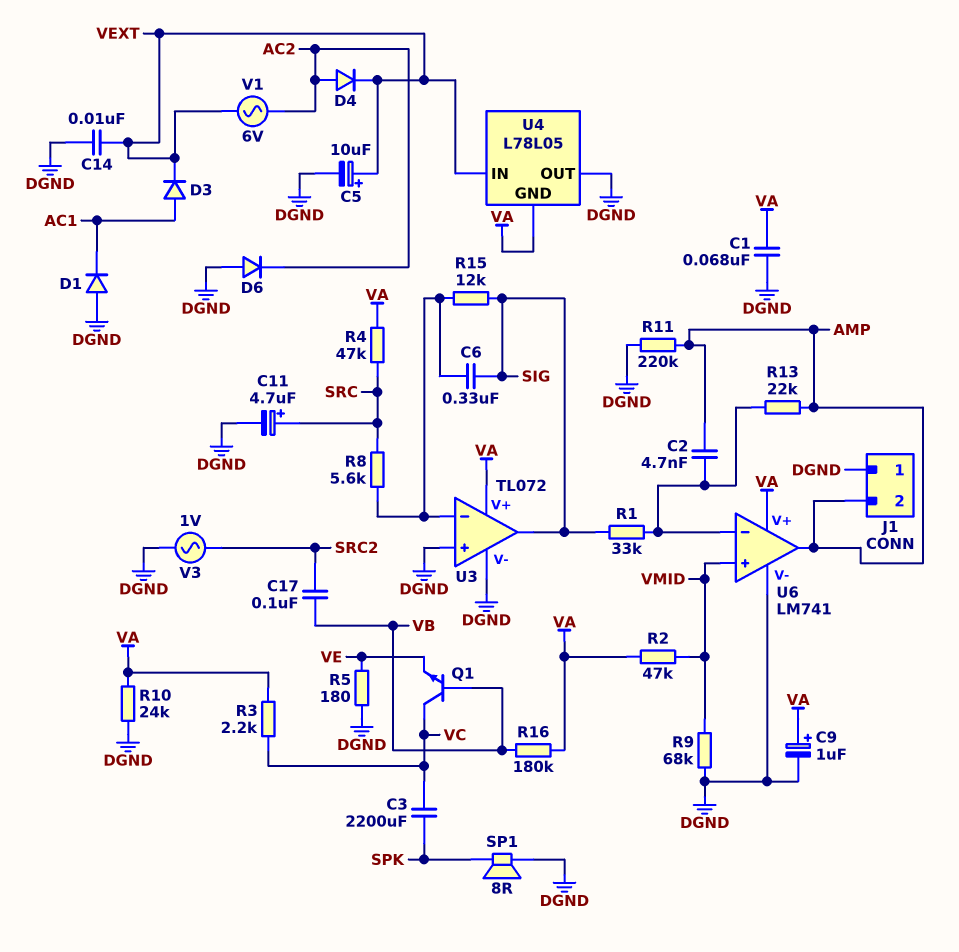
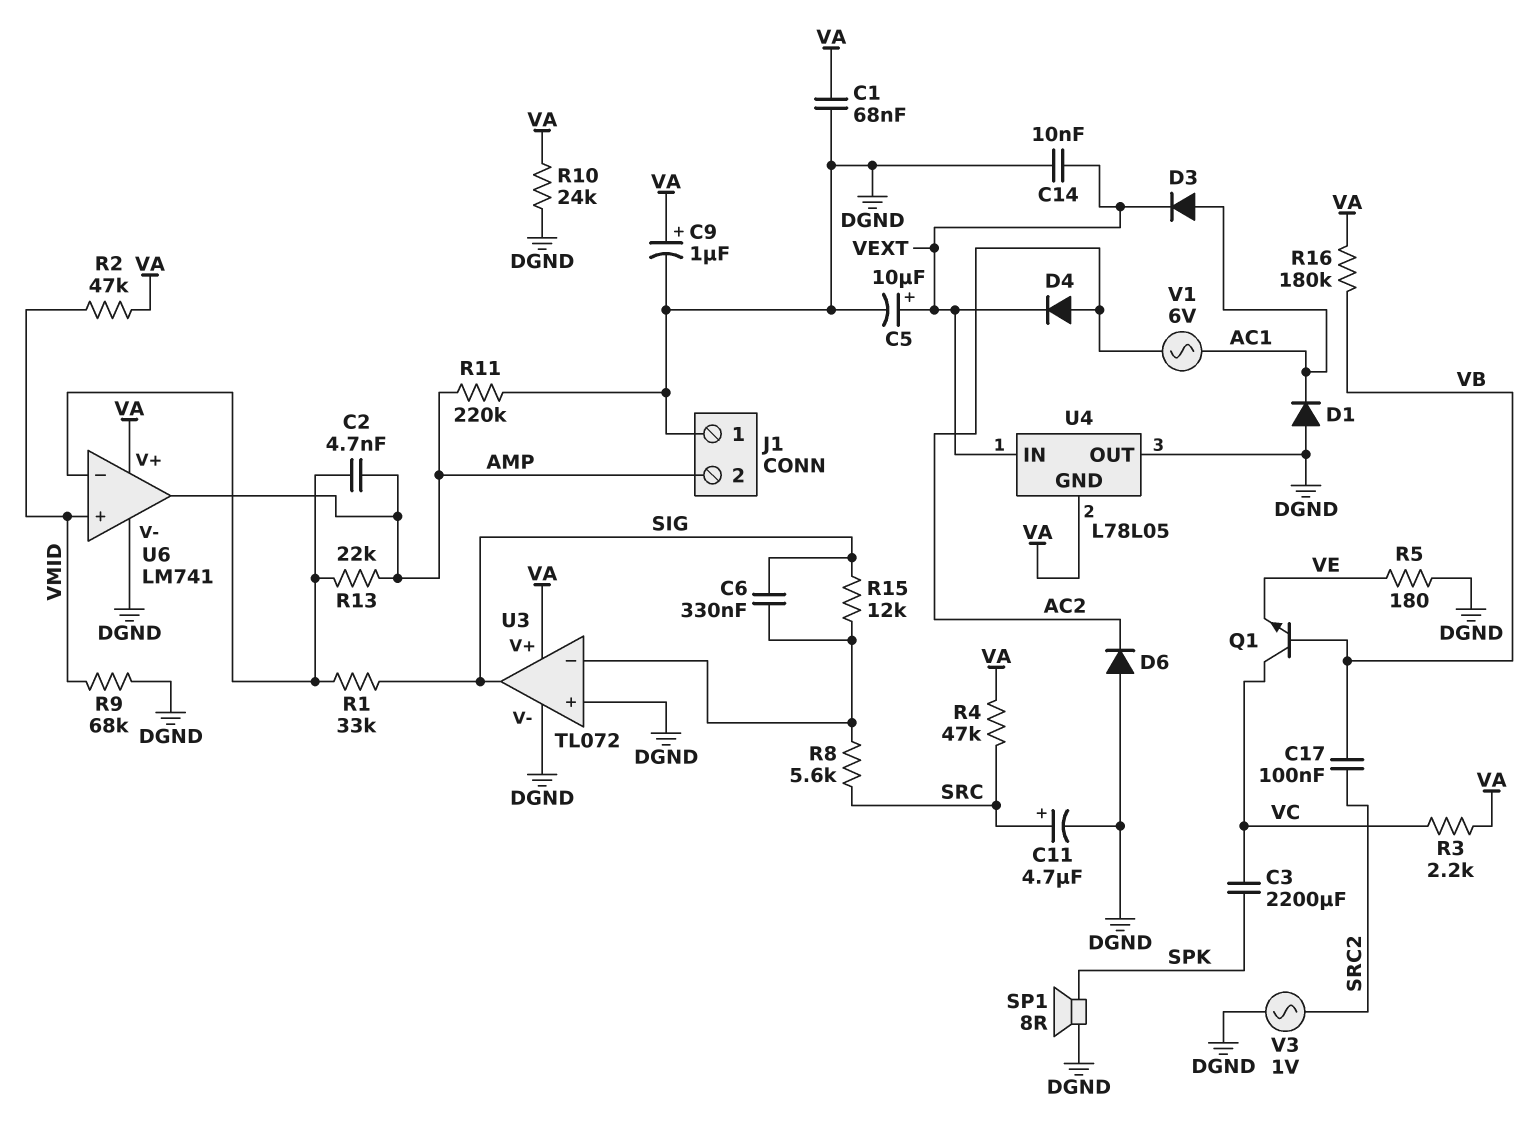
V1: AC 6V (AC2, VEXT) -> AC 6V (AC1, AC2)

